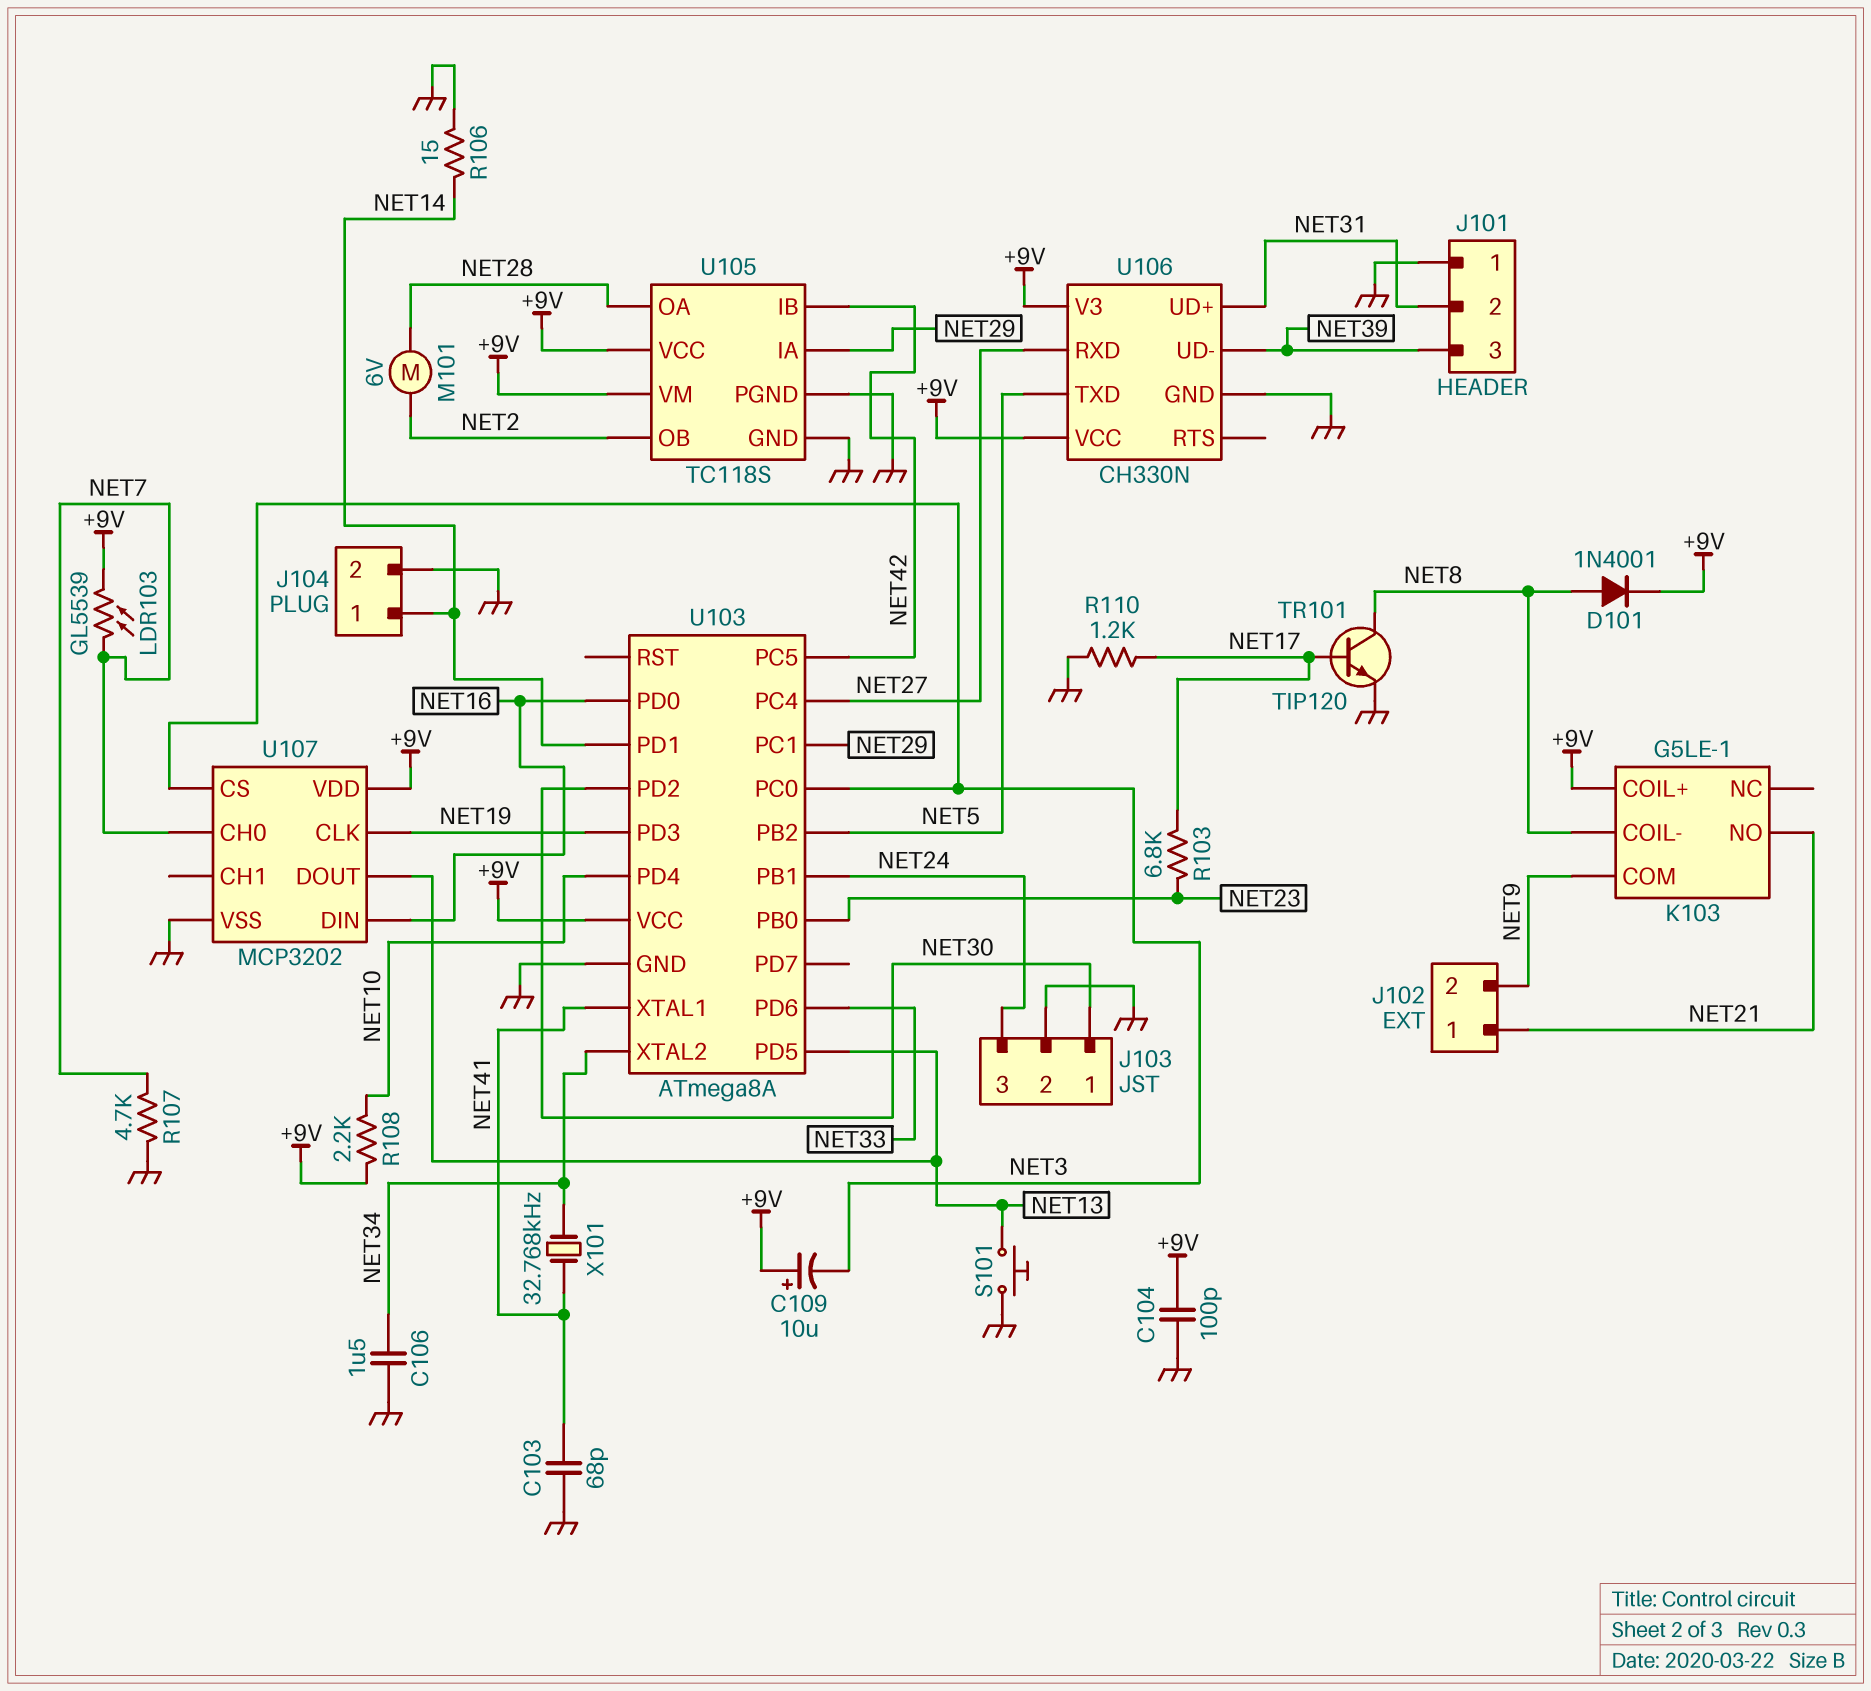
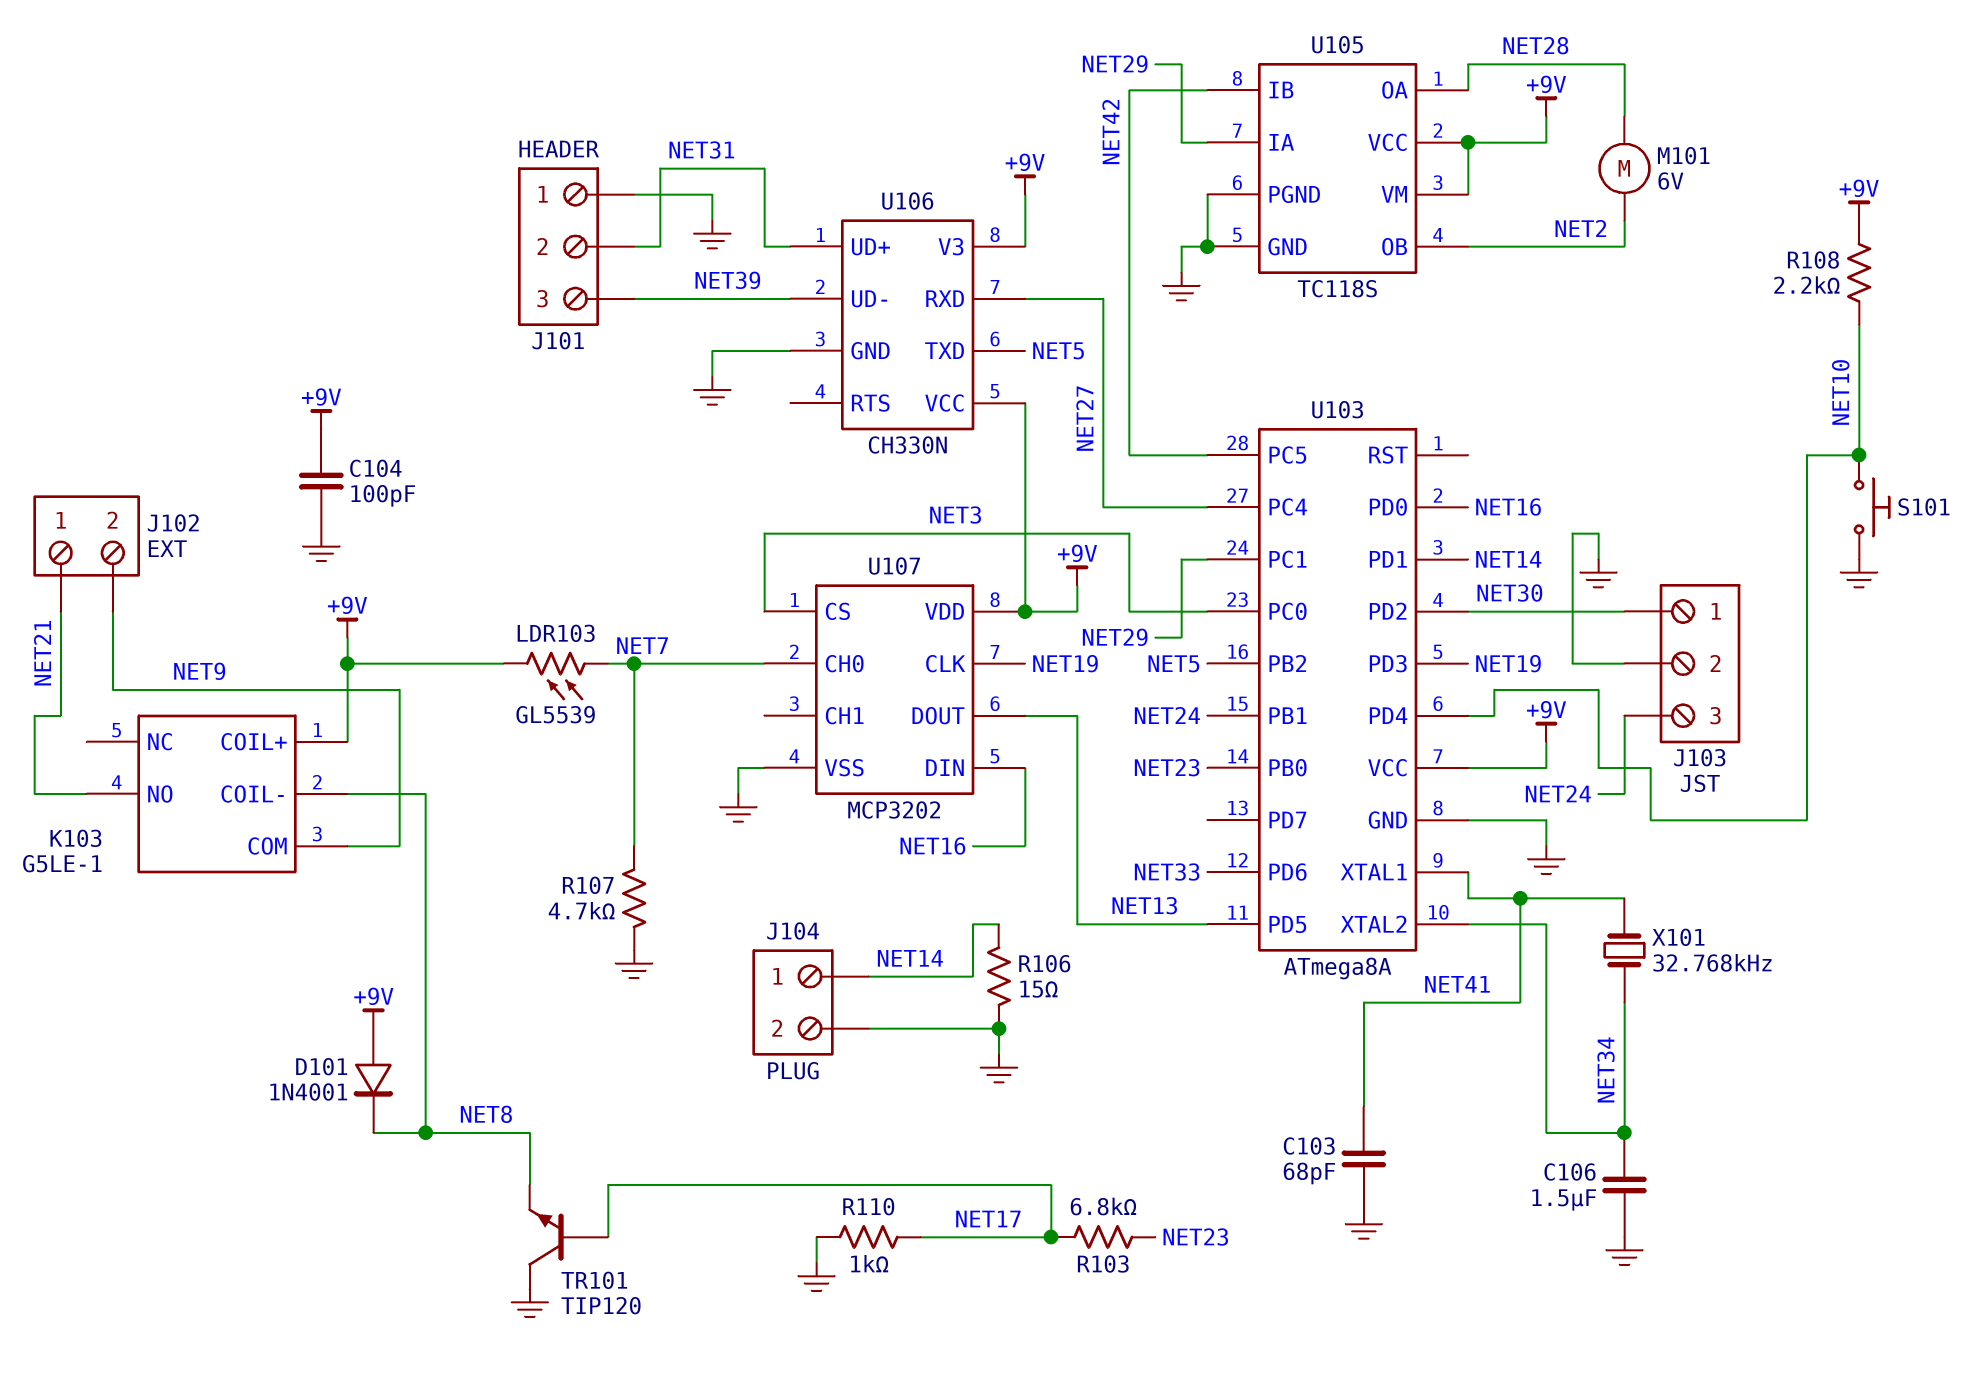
C109: 10uF (plus +9V, minus NET3) -> none
D101: diode 1N4001 (A NET8, K +9V) -> diode 1N4001 (A +9V, K NET8)
R110: 1.2k (GND, NET17) -> 1k (GND, NET17)
S101: button (GND, NET13) -> button (GND, NET10)
TR101: NPN TIP120 (B NET17, C NET8, E GND) -> NPN TIP120 (B NET17, C GND, E NET8)

